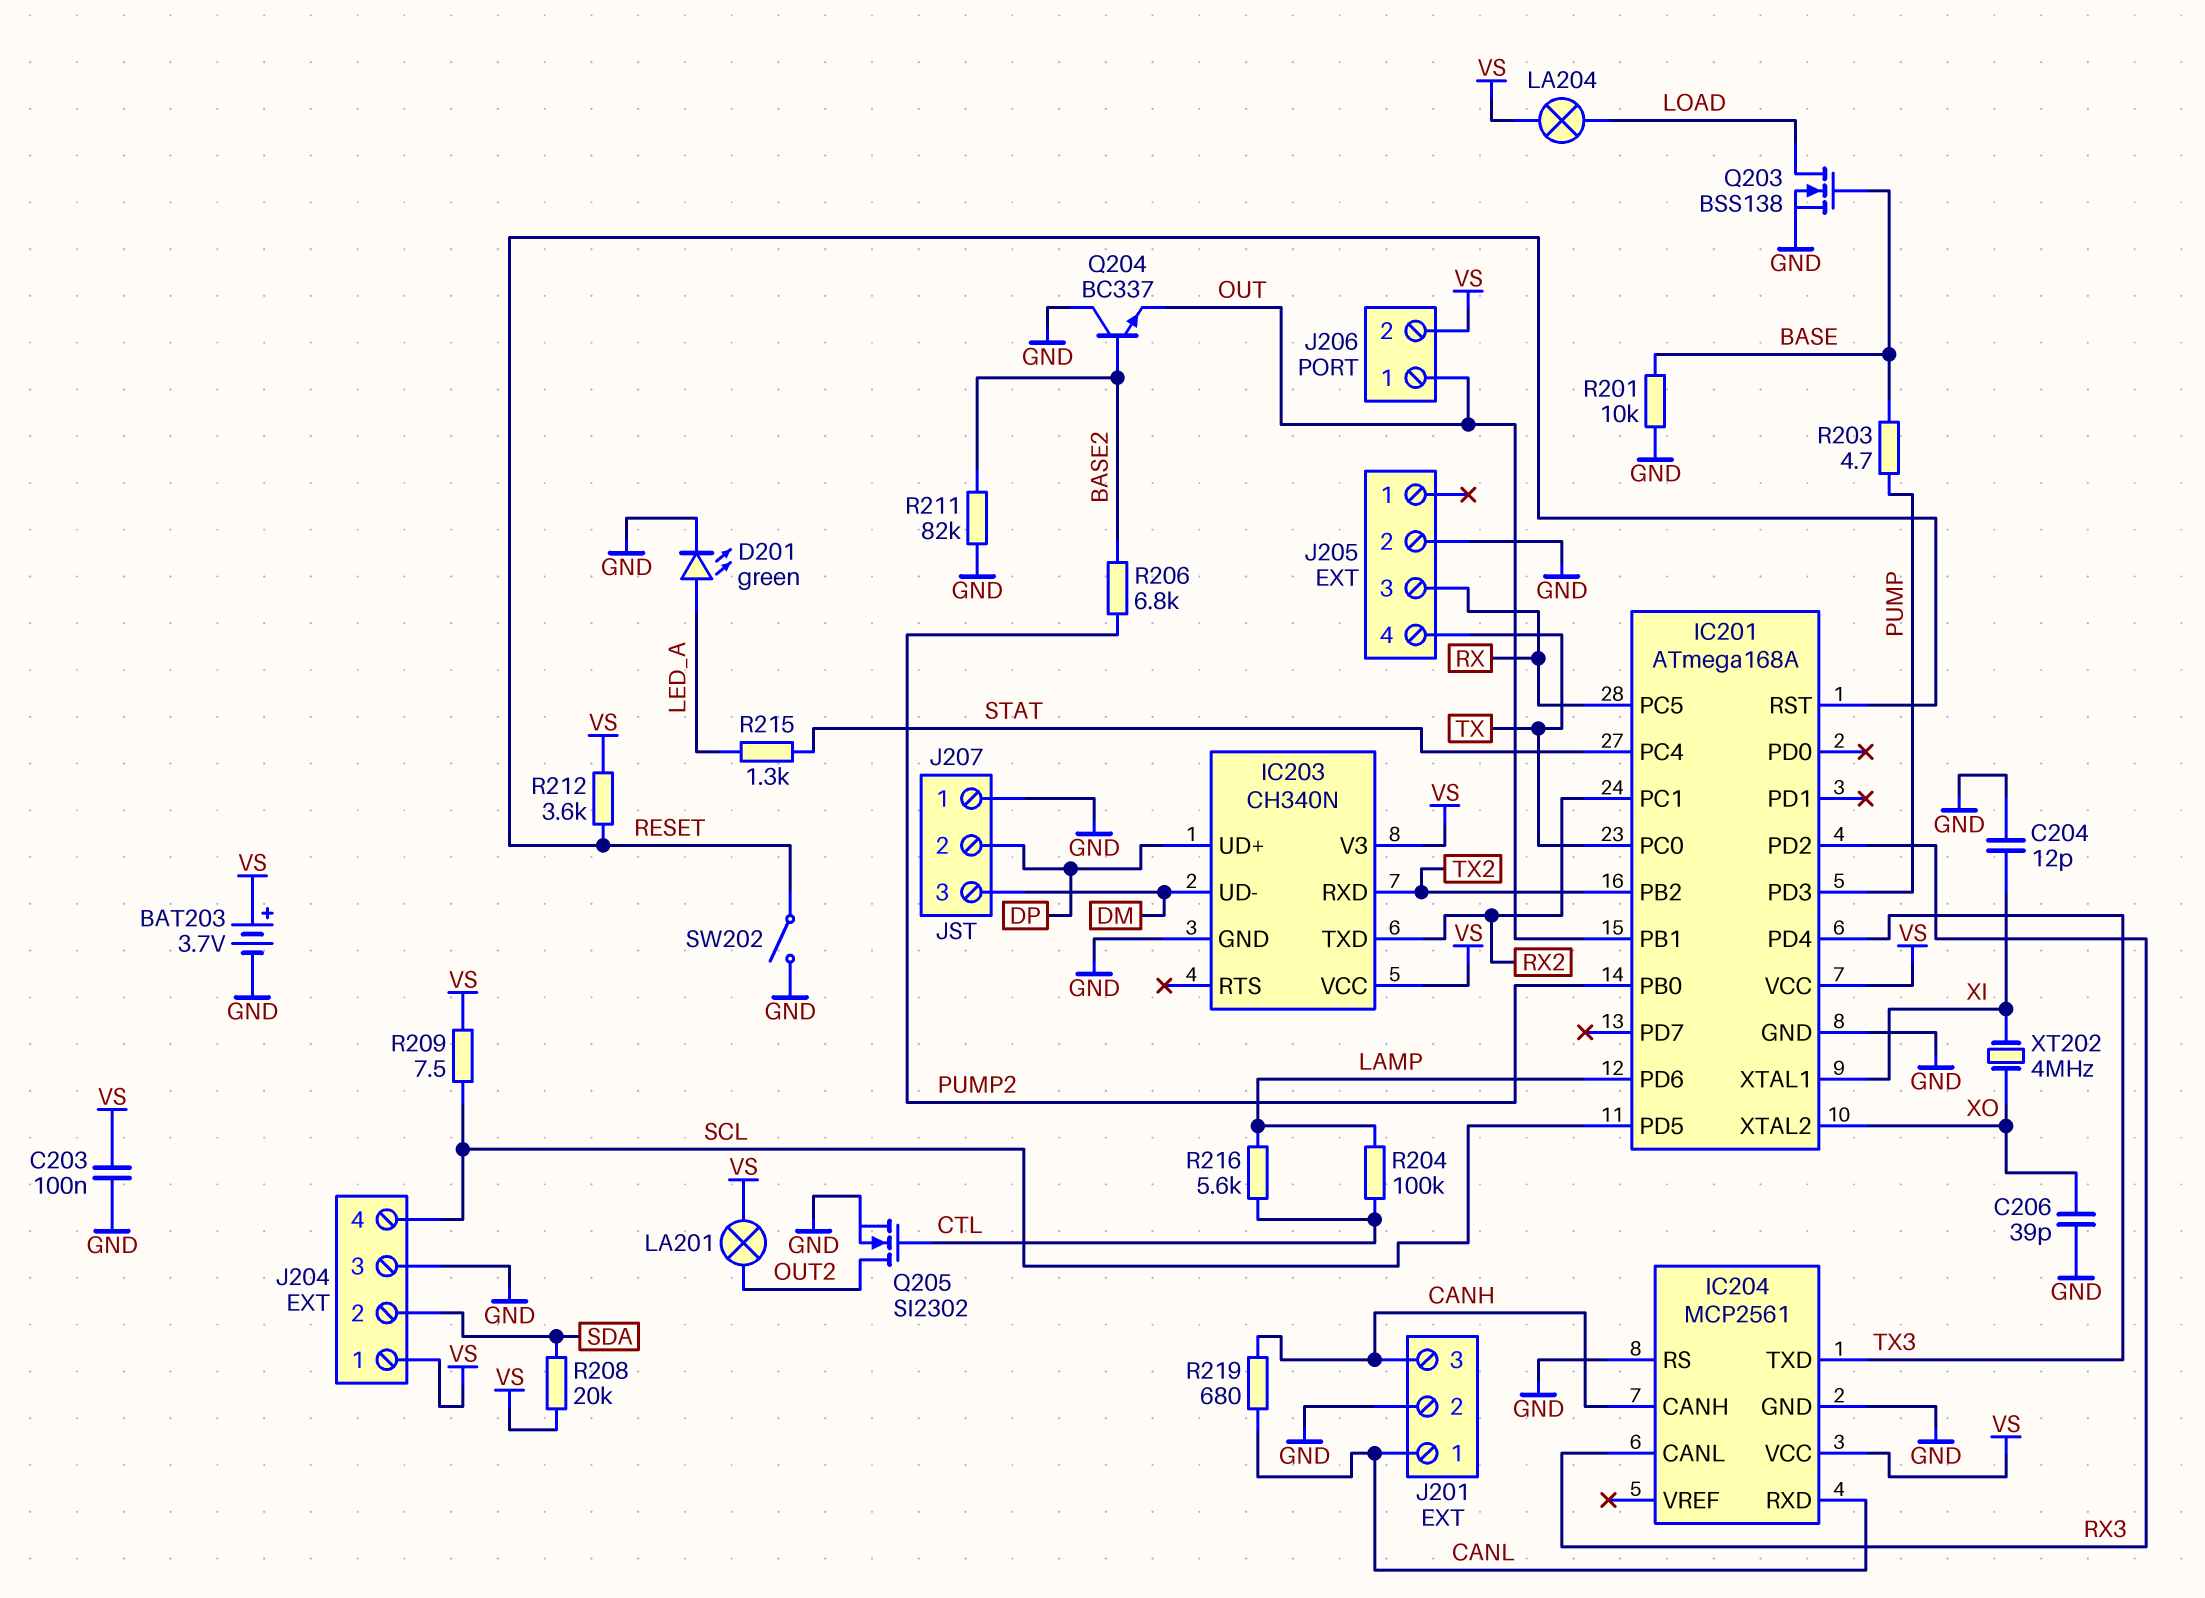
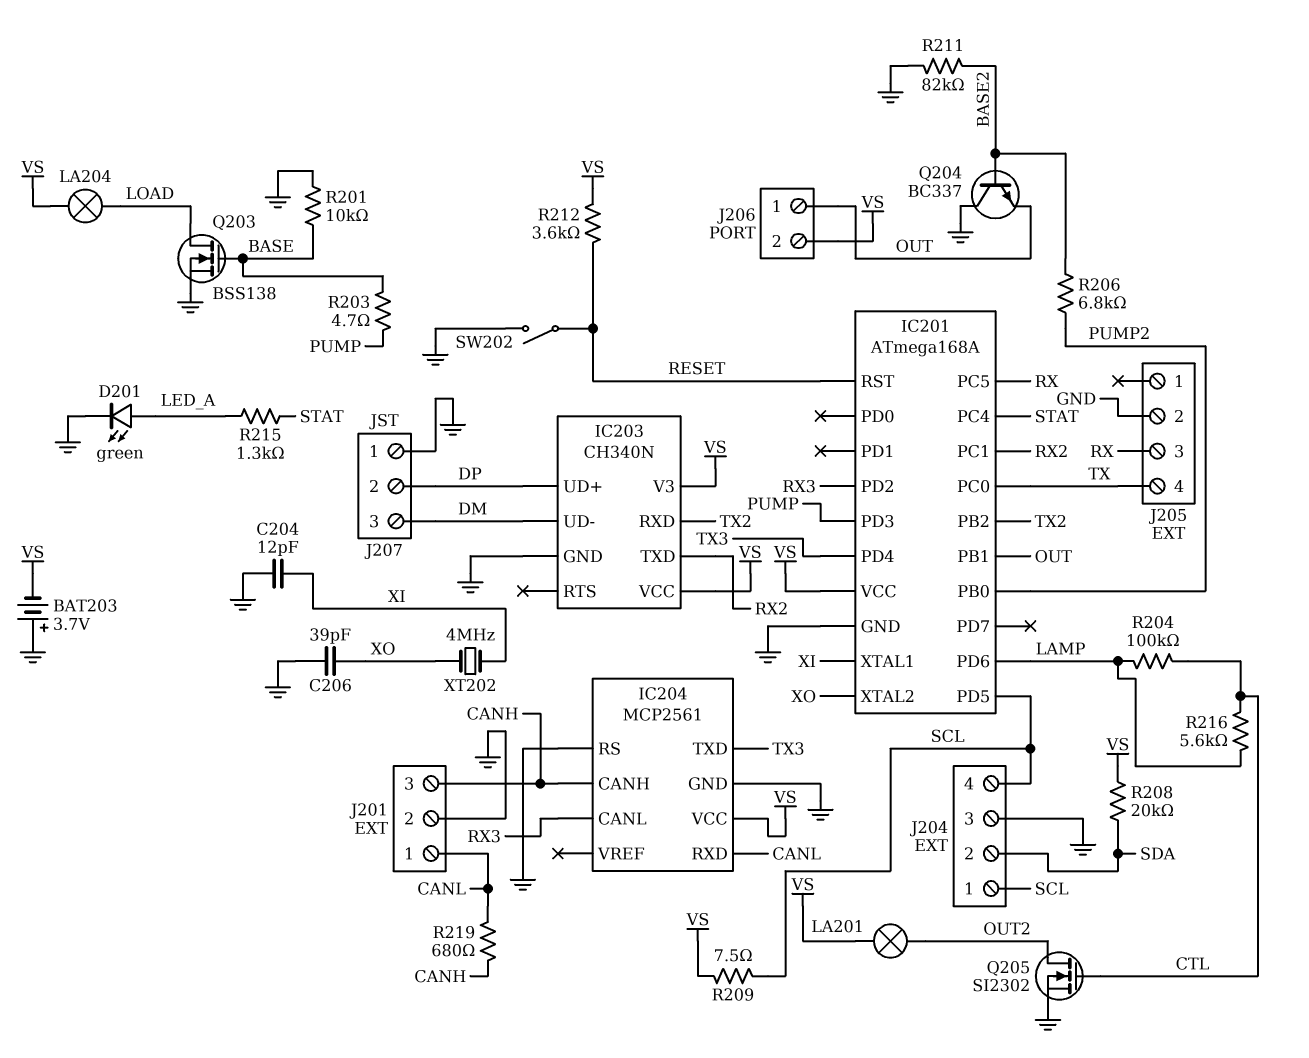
BAT203: 3.7V (plus VS, minus GND) -> 3.7V (plus GND, minus VS)
C203: 100nF (GND, VS) -> none
J204 pin 1: VS -> SCL

